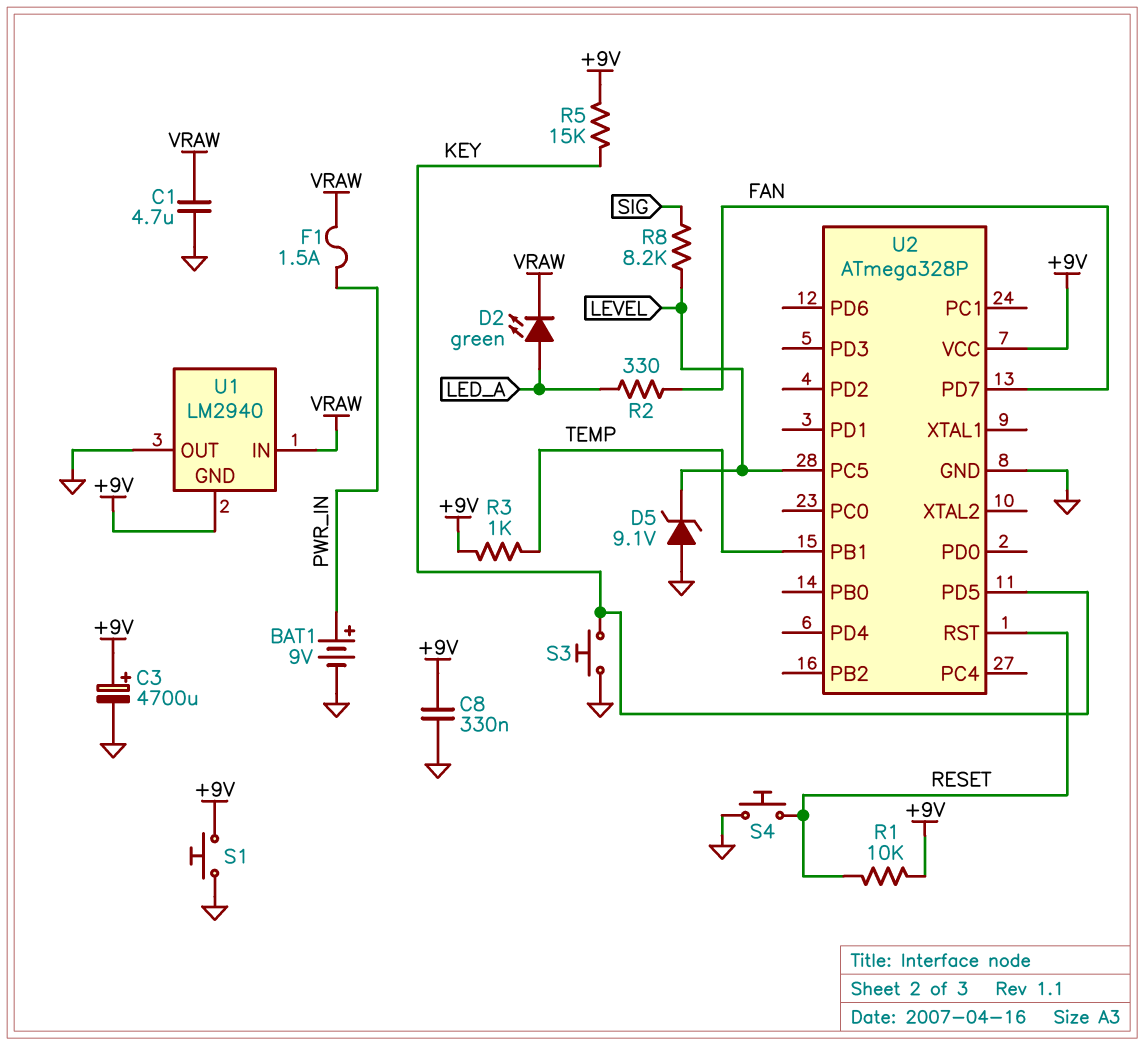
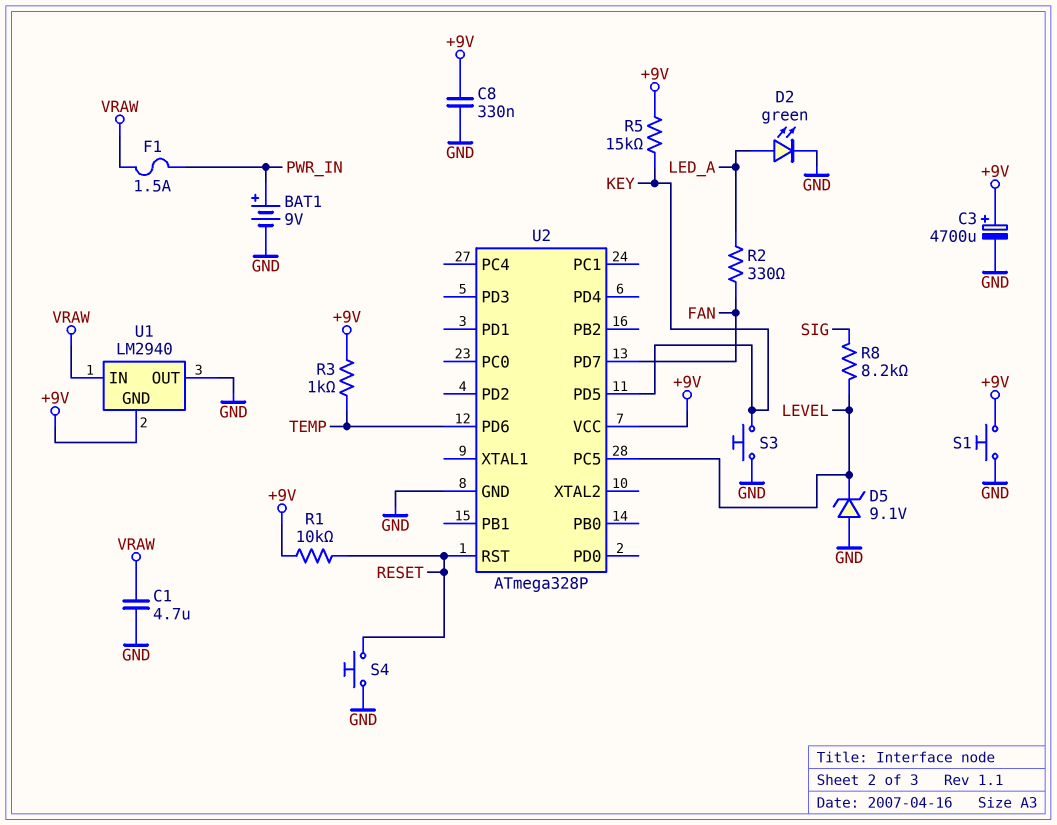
D2: LED green (A LED_A, K VRAW) -> LED green (A LED_A, K GND)
U2 pin PB1: TEMP -> none
U2 pin PD6: none -> TEMP

